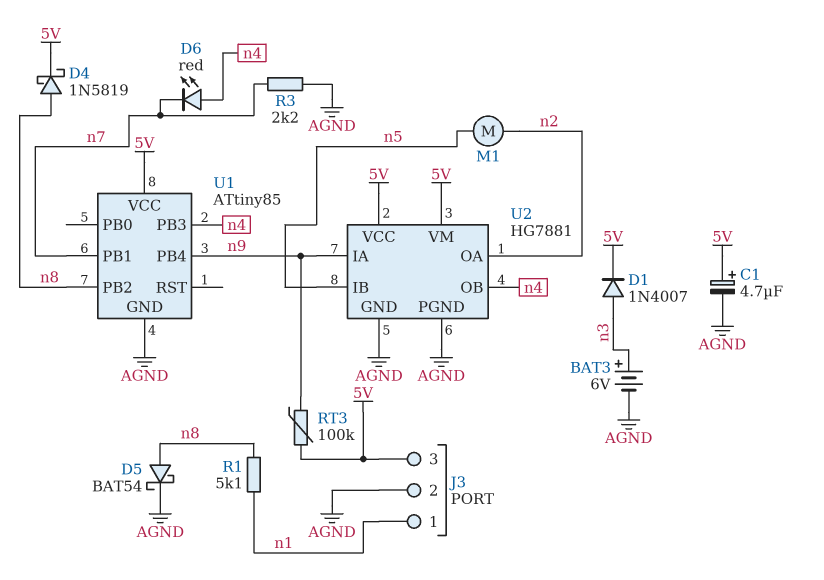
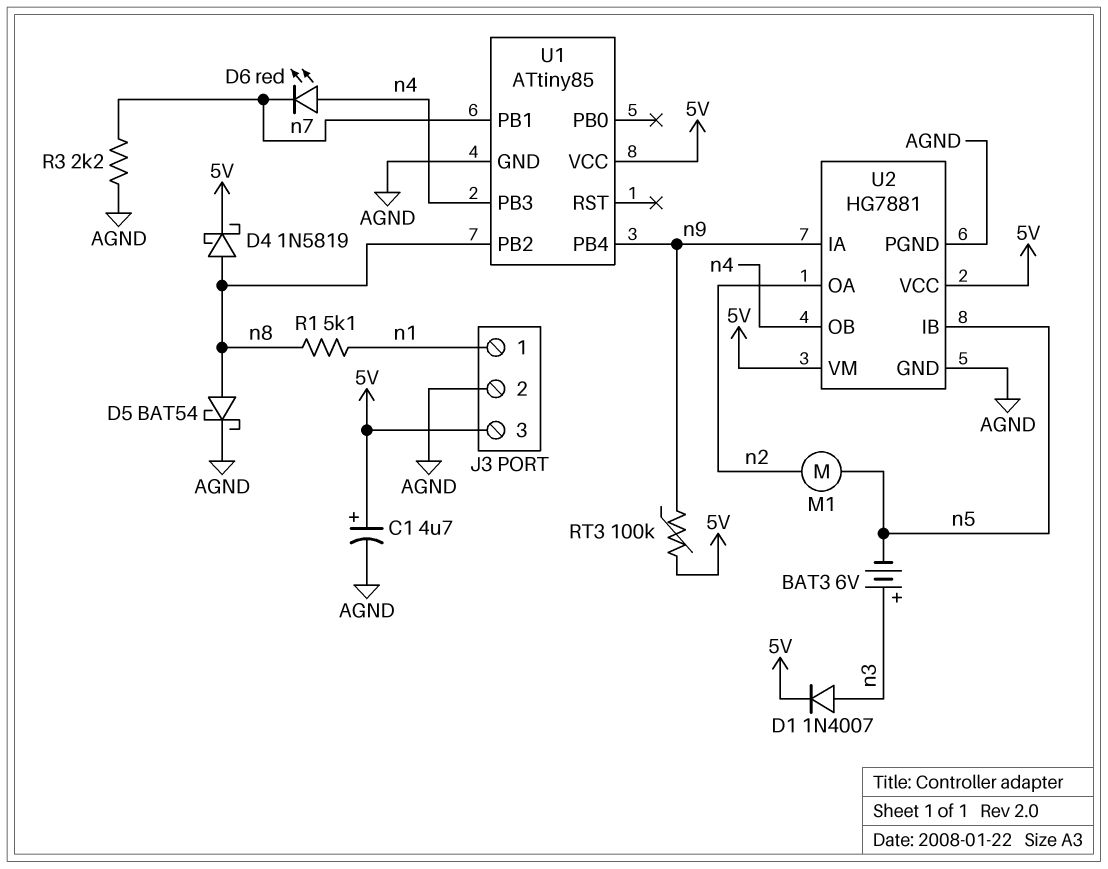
BAT3: 6V (plus n3, minus AGND) -> 6V (plus n3, minus n5)

